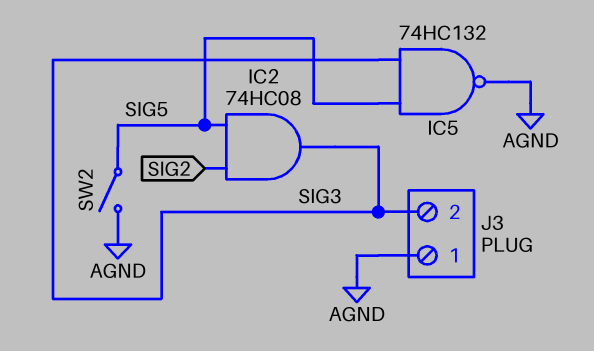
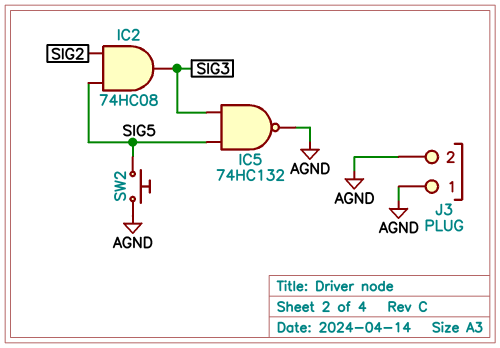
J3 pin 2: SIG3 -> AGND
SW2: switch (AGND, SIG5) -> button (AGND, SIG5)

